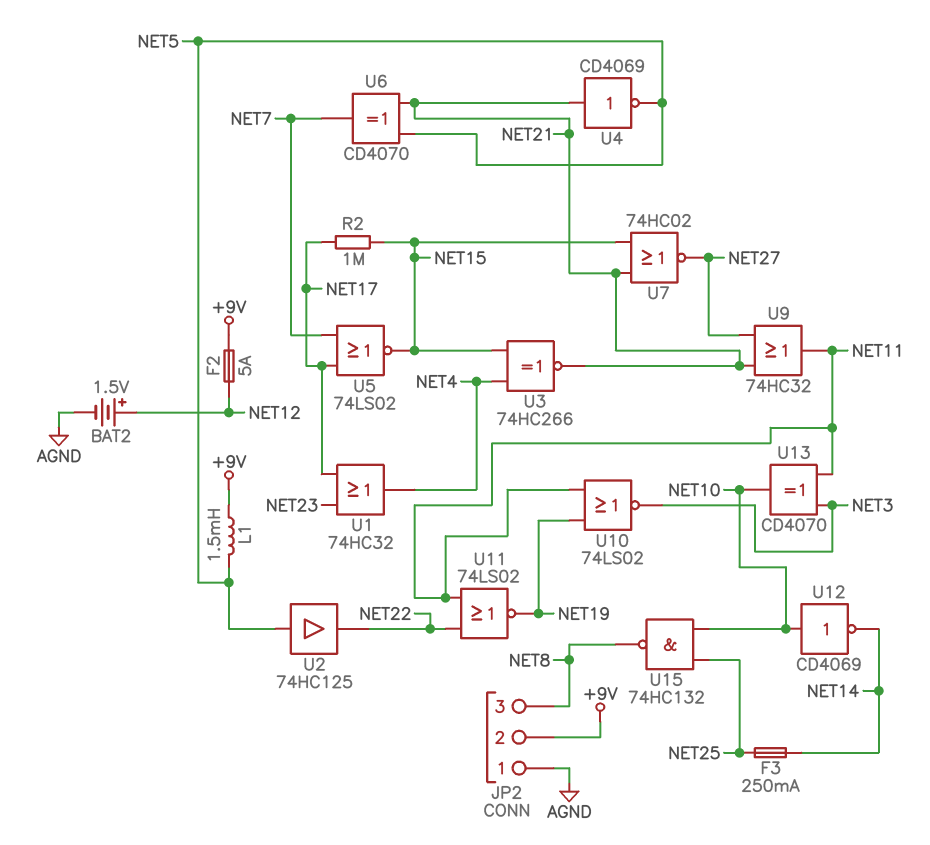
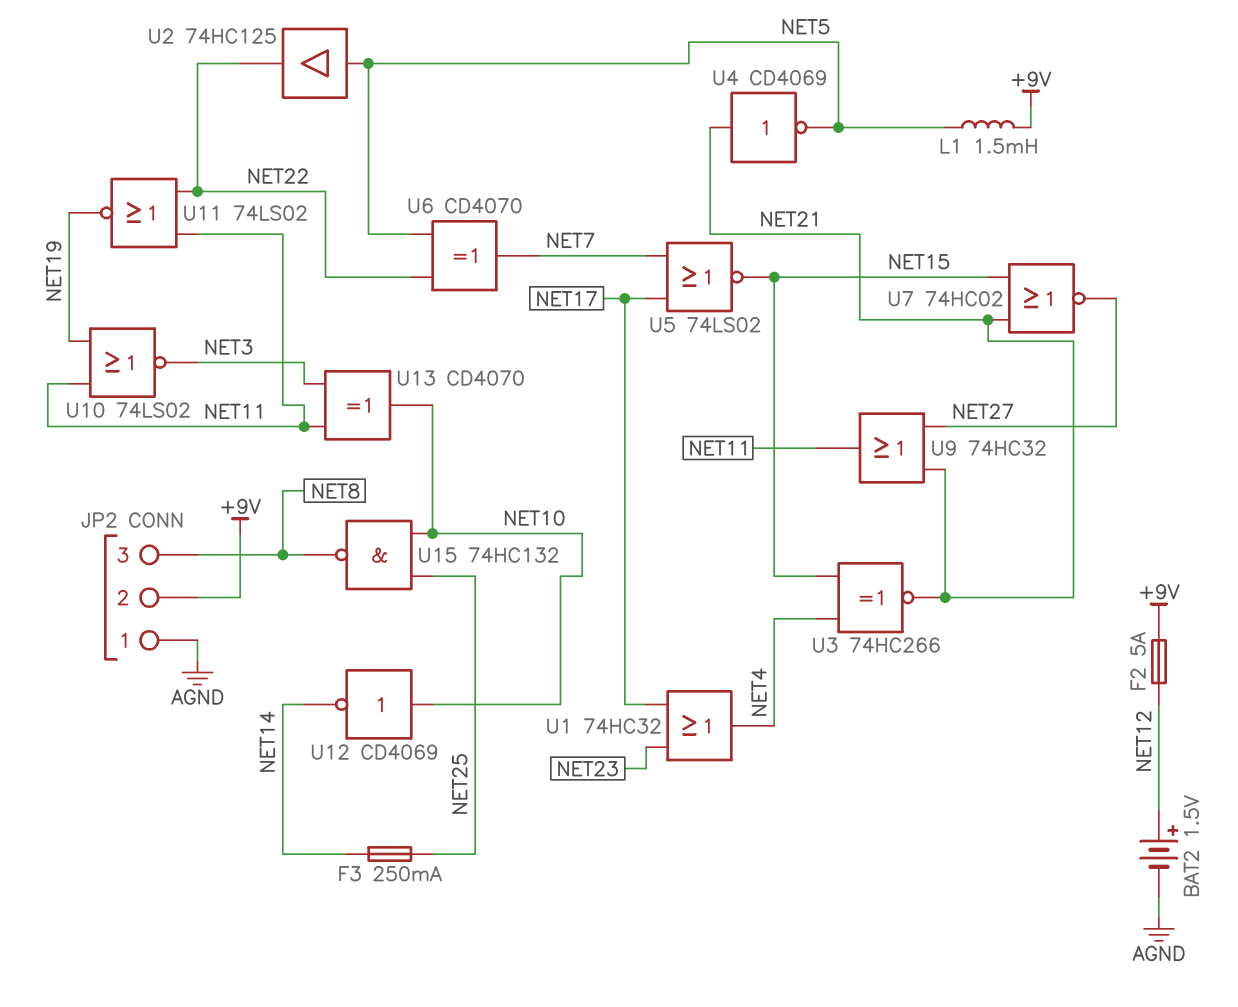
R2: 1M (NET15, NET17) -> none
U6: XOR CD4070 (in NET5, in NET21, out NET7) -> XOR CD4070 (in NET5, in NET22, out NET7)

